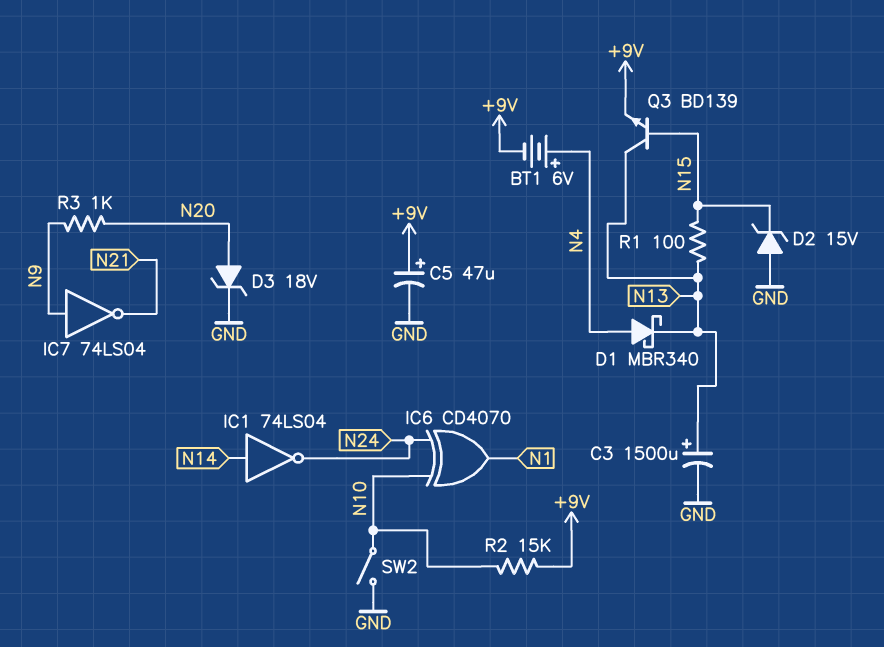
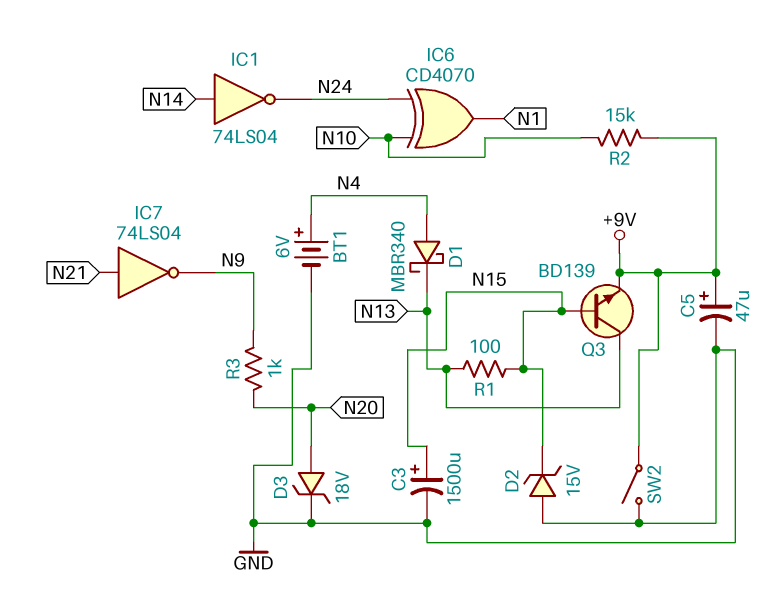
BT1: 6V (plus N4, minus +9V) -> 6V (plus N4, minus GND)
C3: 1500uF (plus N13, minus GND) -> 1500uF (plus N15, minus GND)
IC7: NOT 74LS04 (in N9, out N21) -> NOT 74LS04 (in N21, out N9)
SW2: switch (GND, N10) -> switch (+9V, GND)

